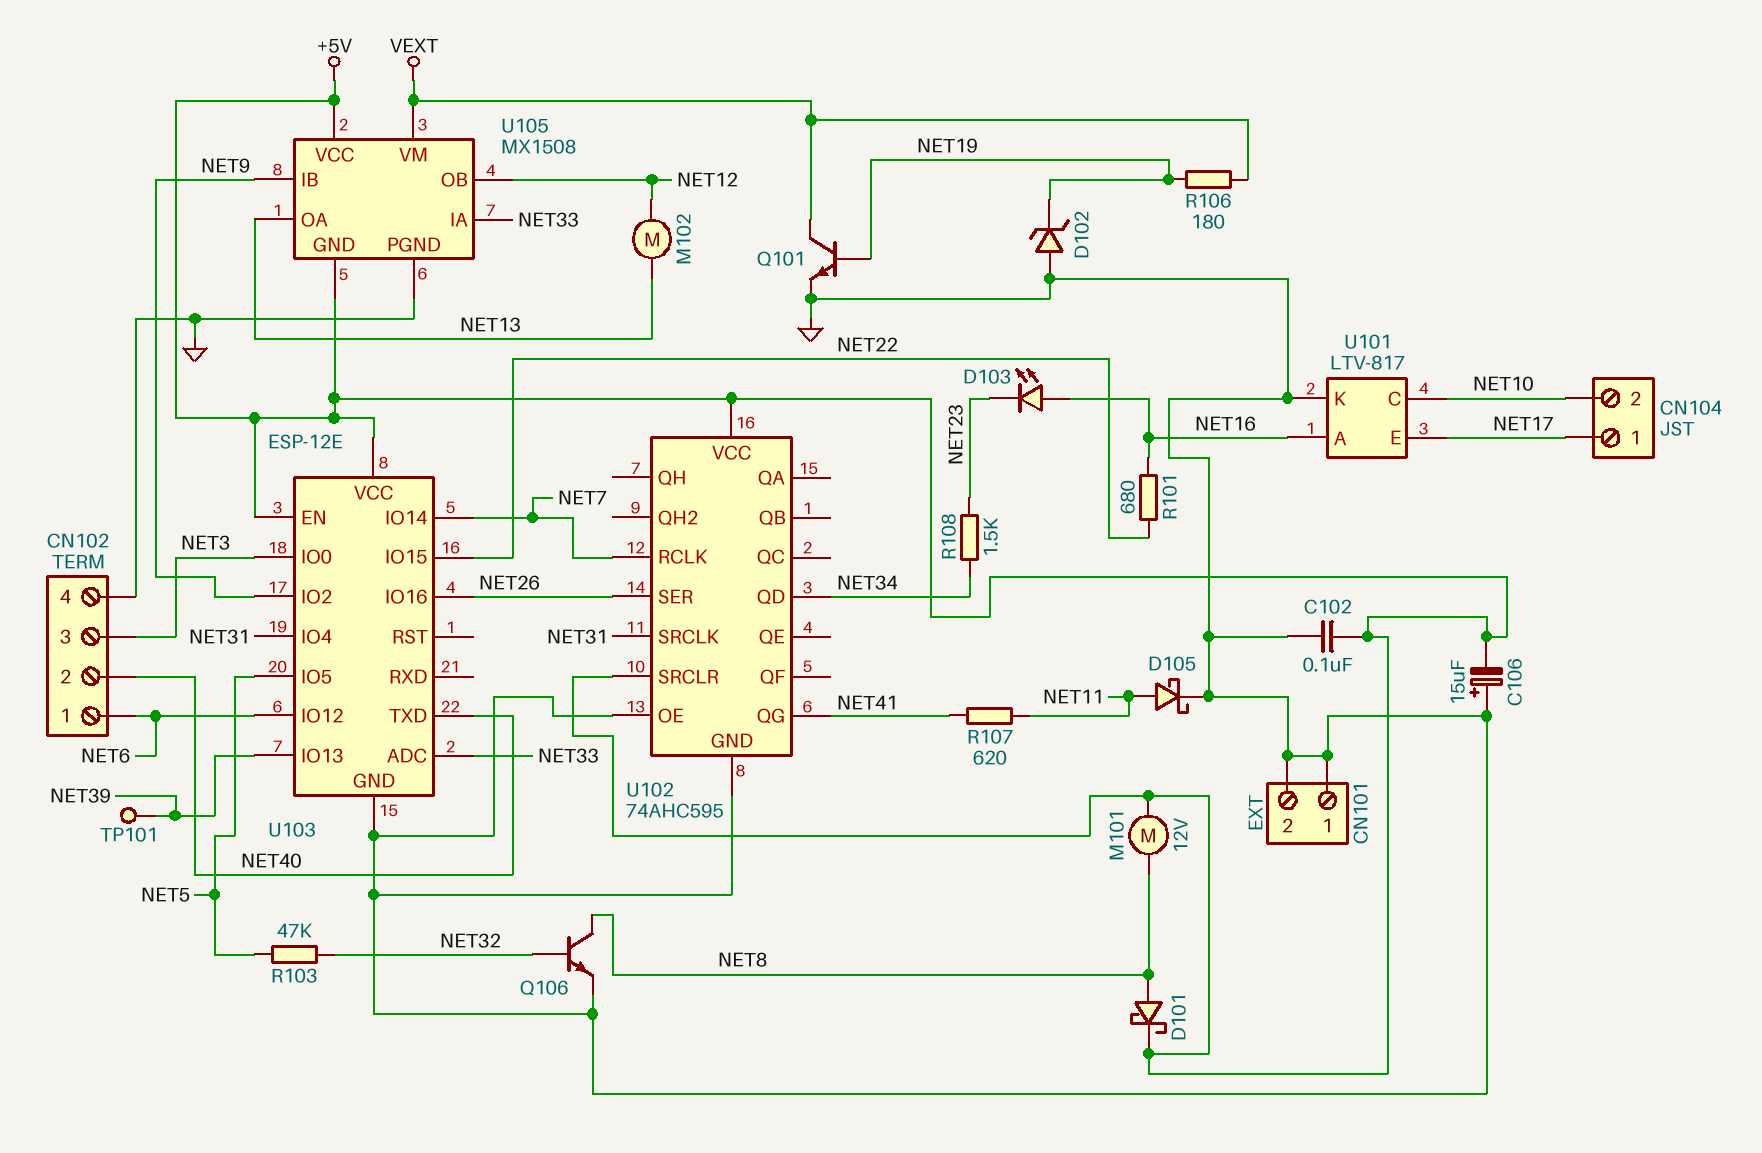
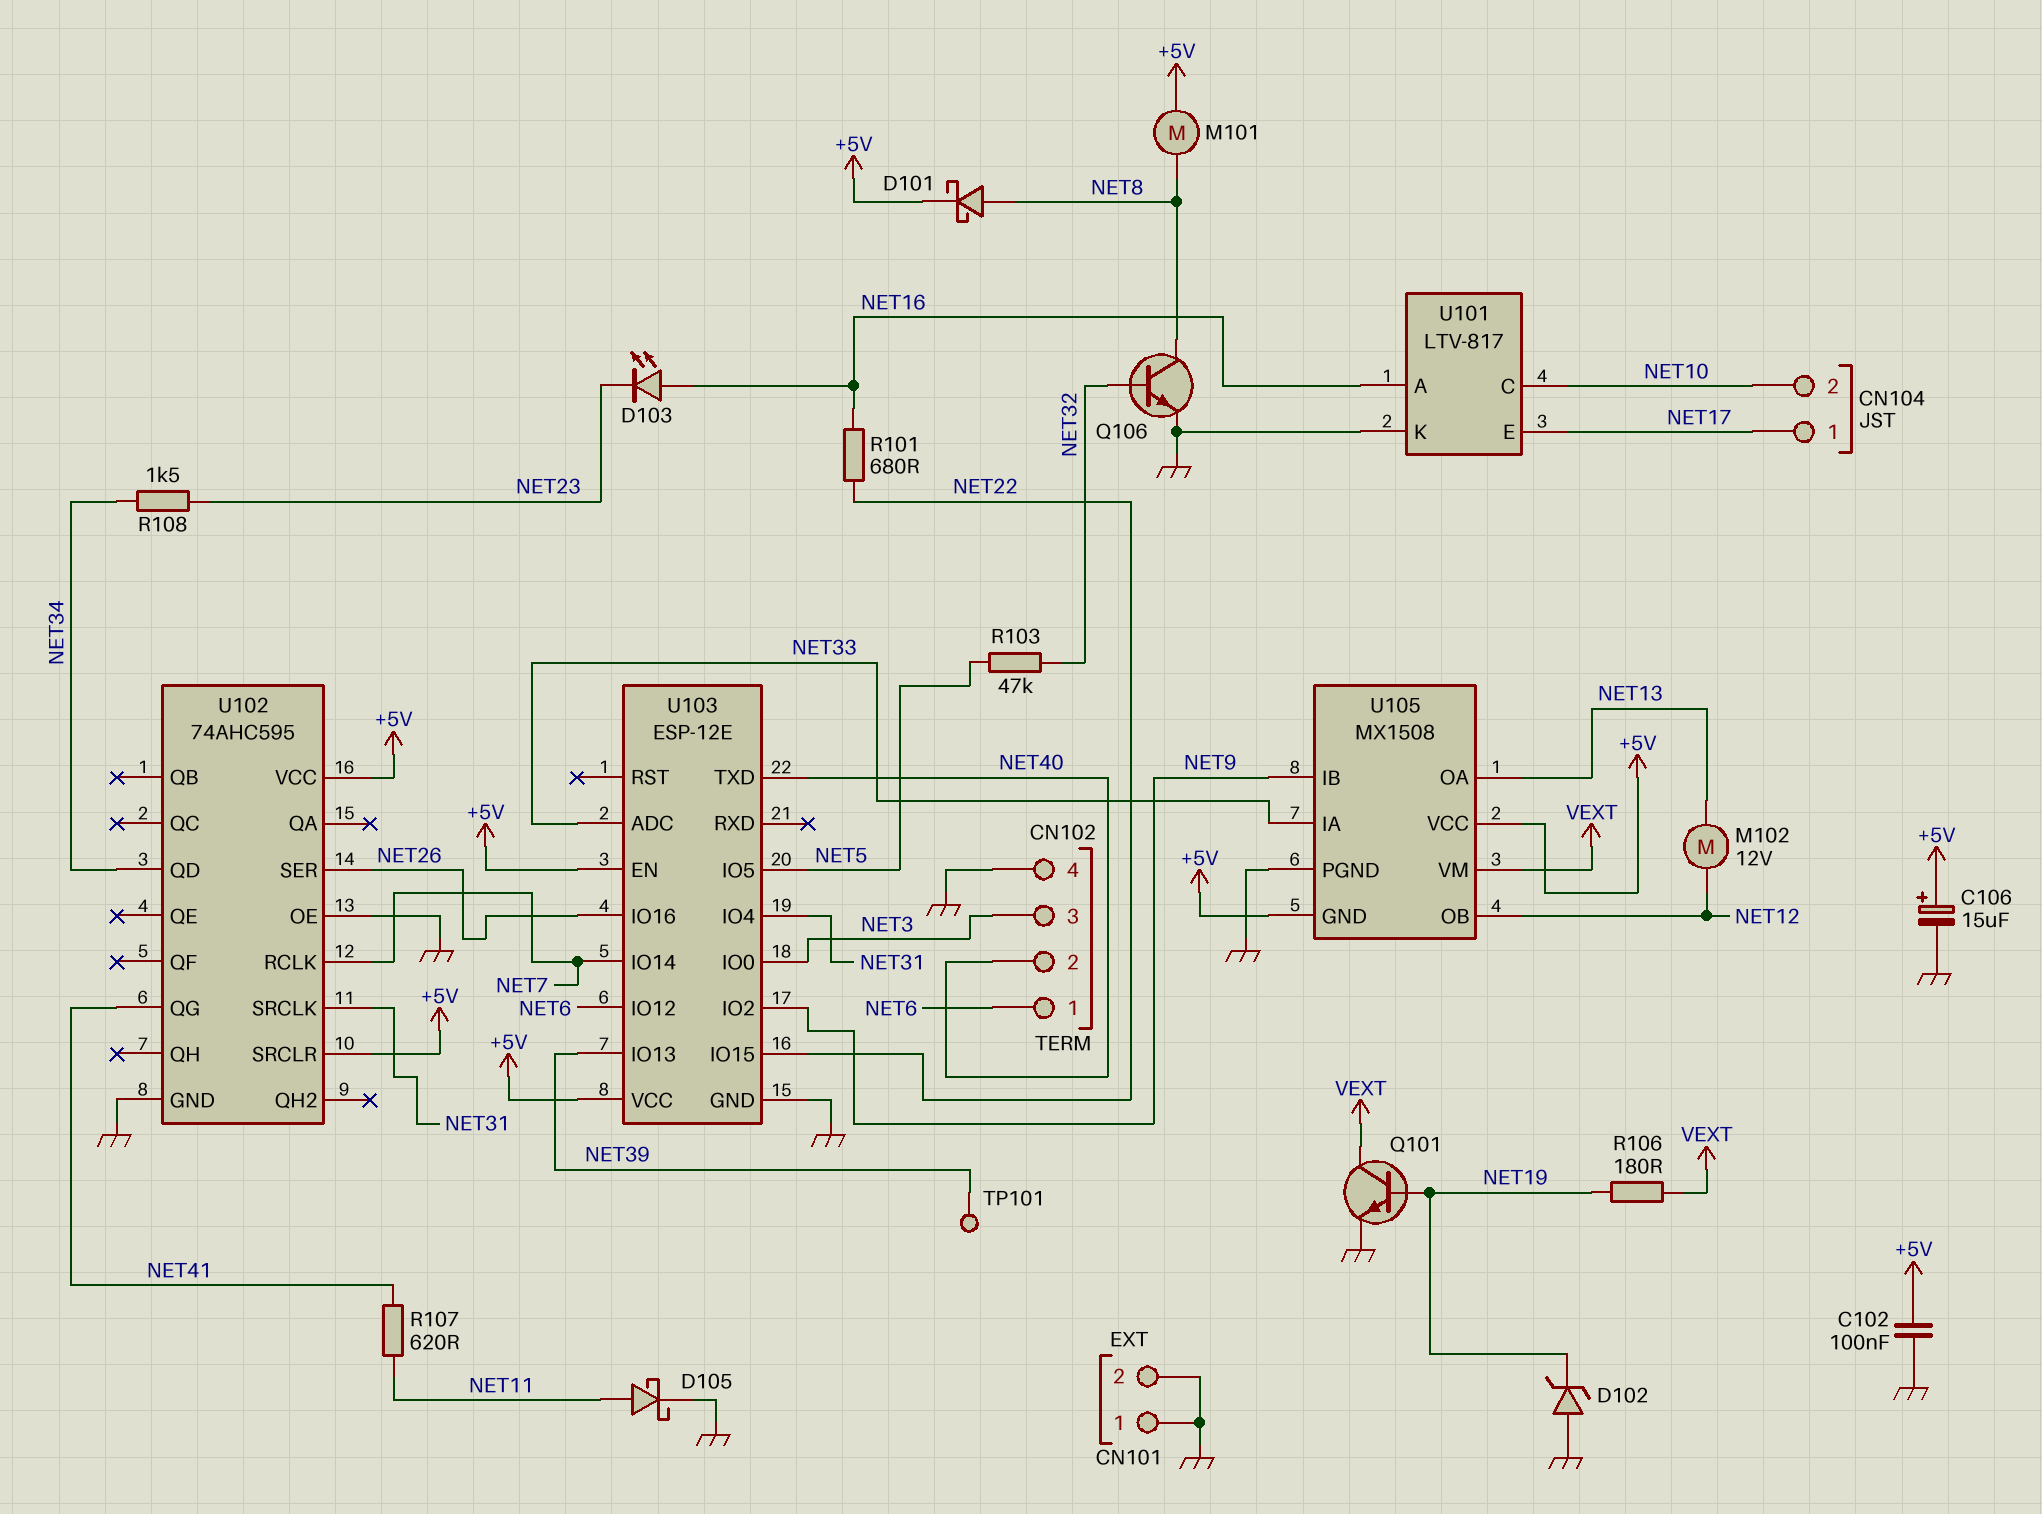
C106: 15uF (plus GND, minus +5V) -> 15uF (plus +5V, minus GND)
M101: motor 12V (+5V, NET8) -> motor (+5V, NET8)
M102: motor (NET12, NET13) -> motor 12V (NET12, NET13)

